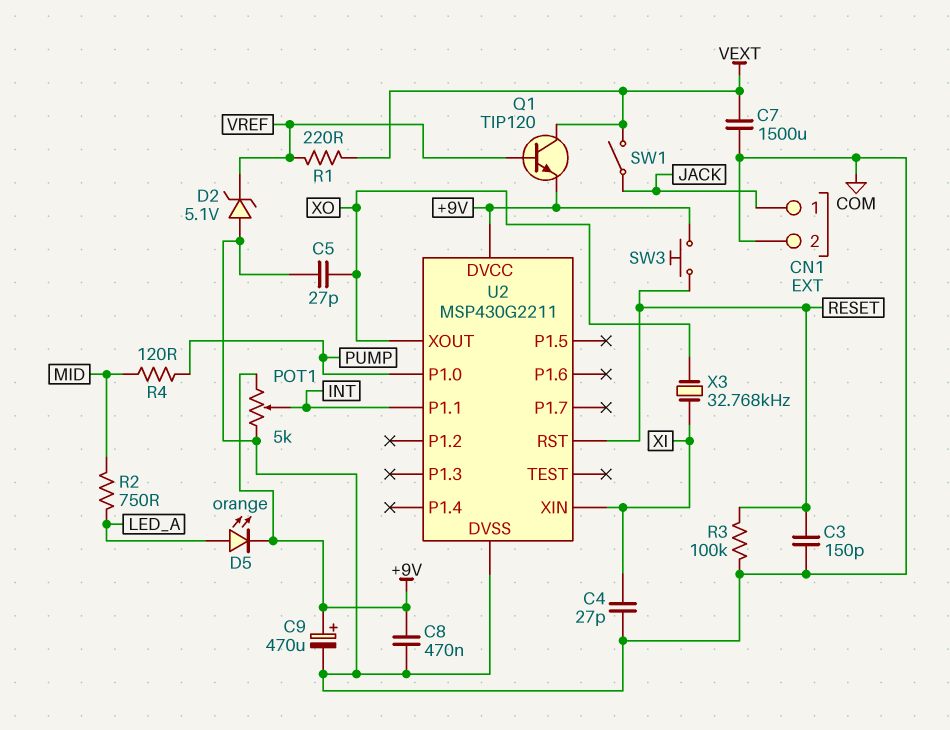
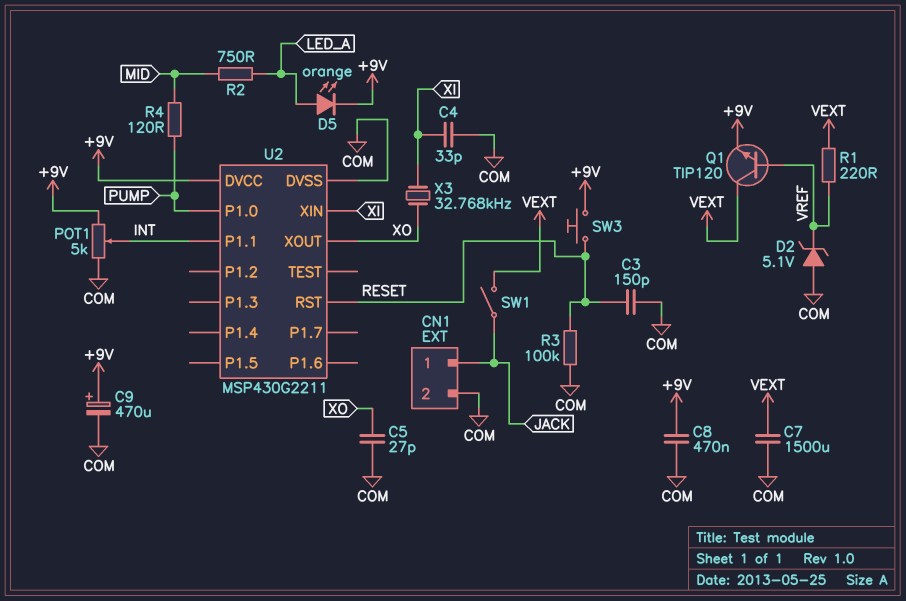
C4: 27pF (COM, XI) -> 33pF (COM, XI)

